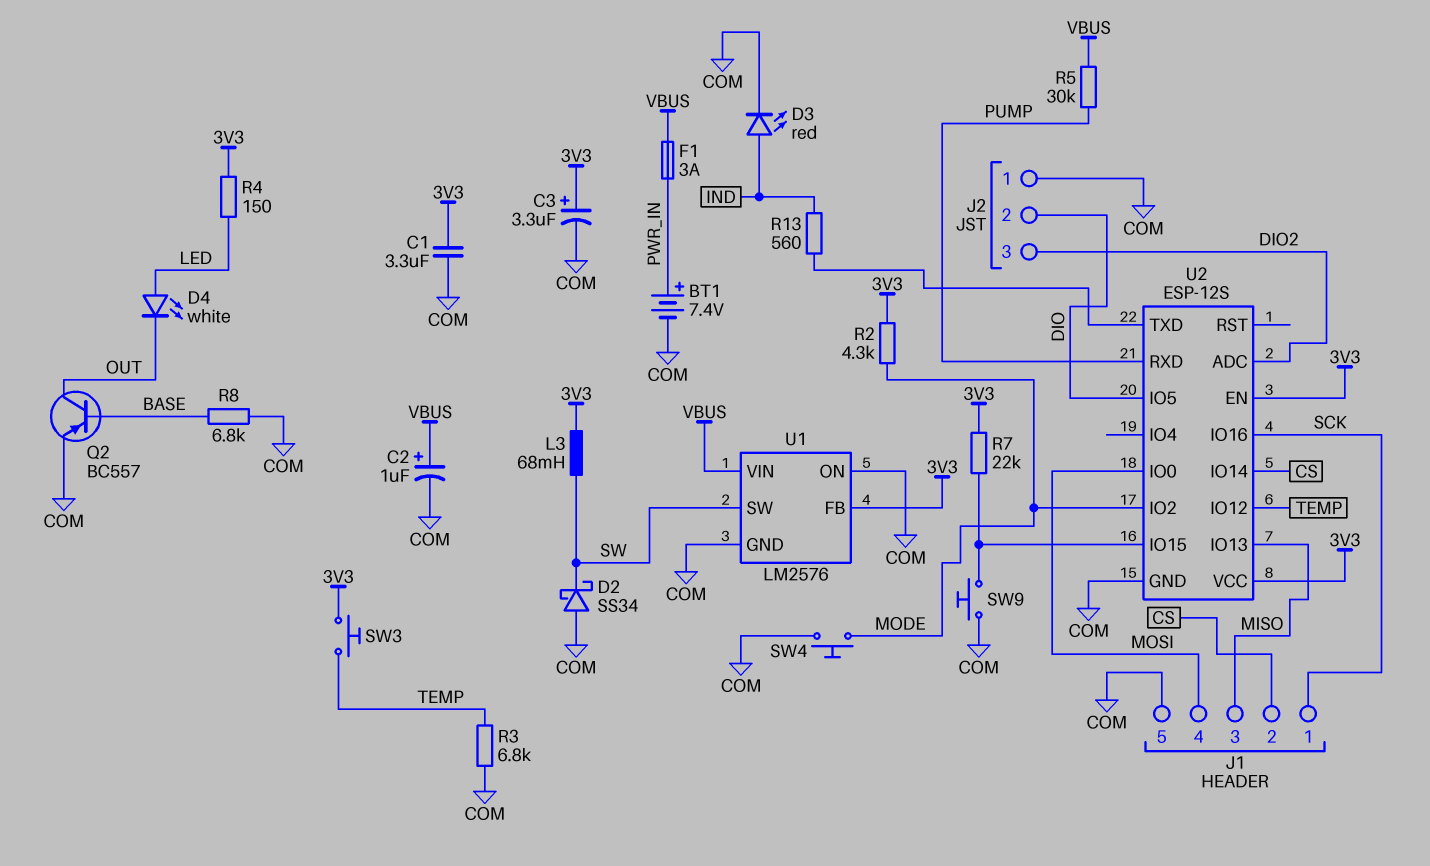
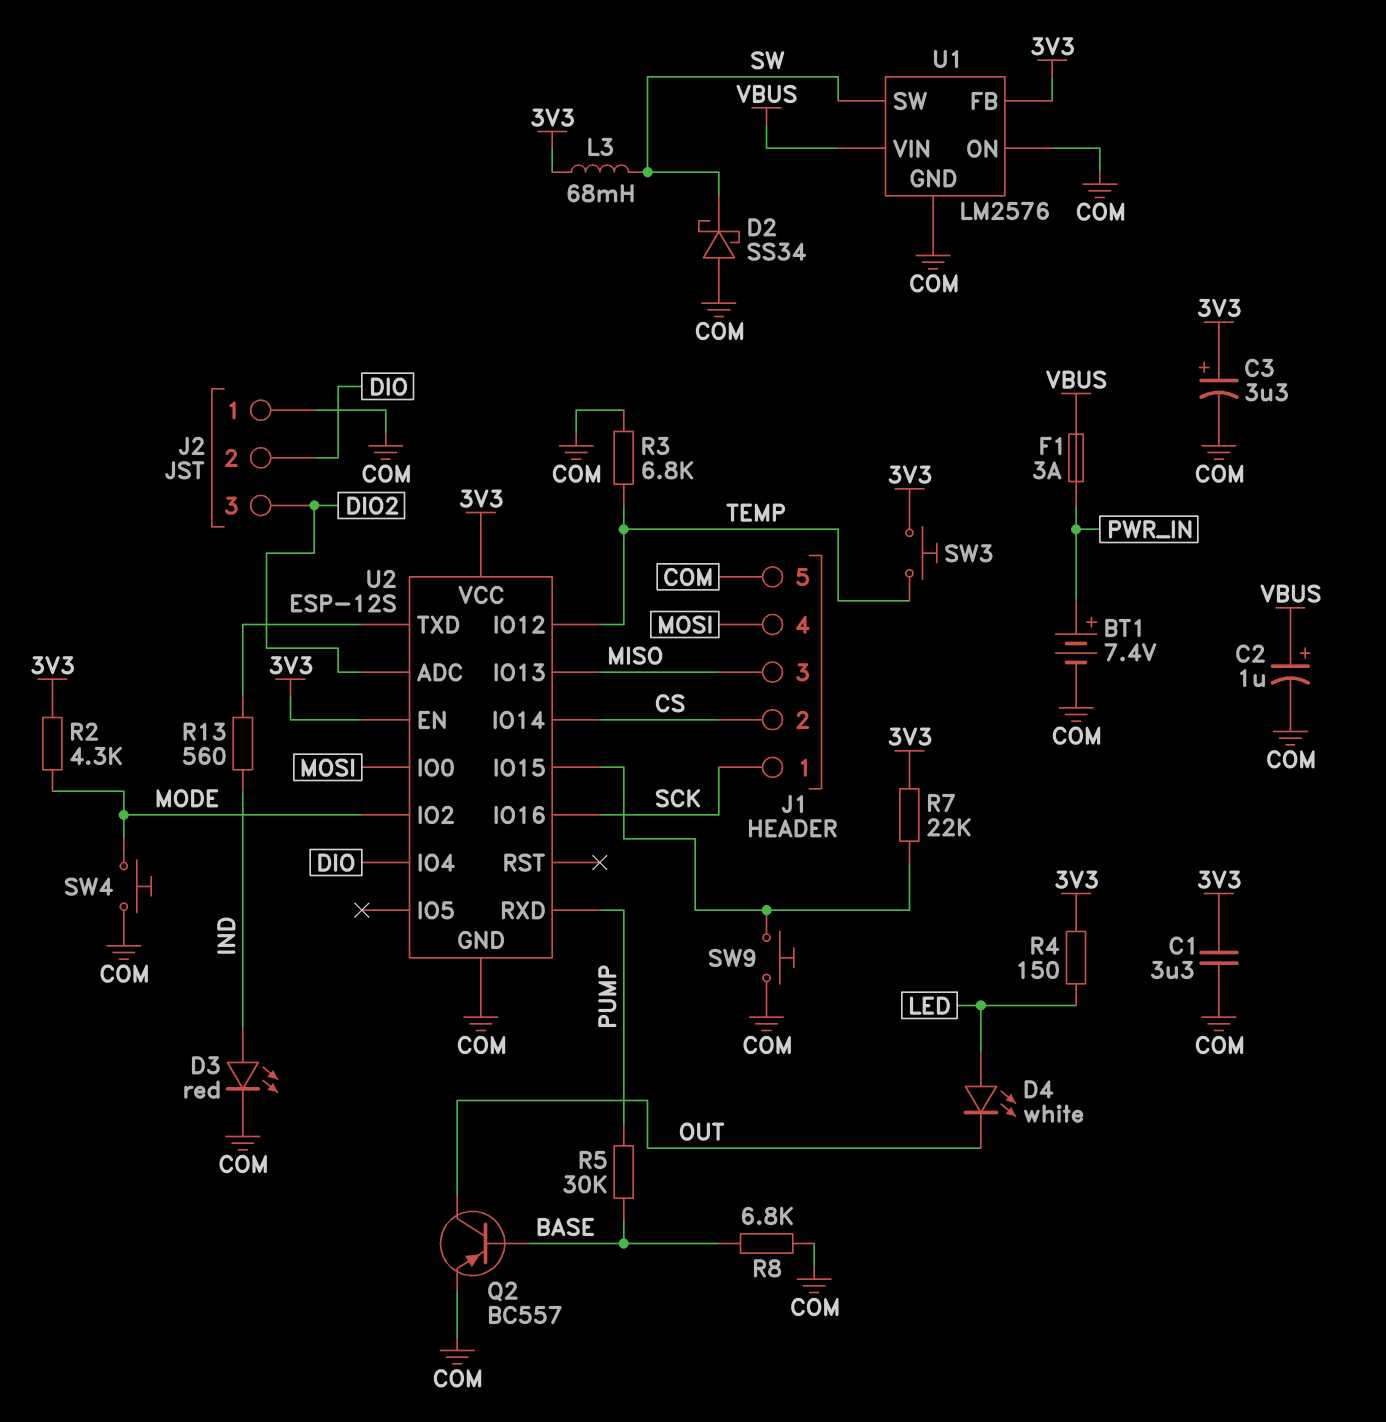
R5: 30k (PUMP, VBUS) -> 30k (BASE, PUMP)
U2 pin IO4: none -> DIO
U2 pin IO5: DIO -> none

